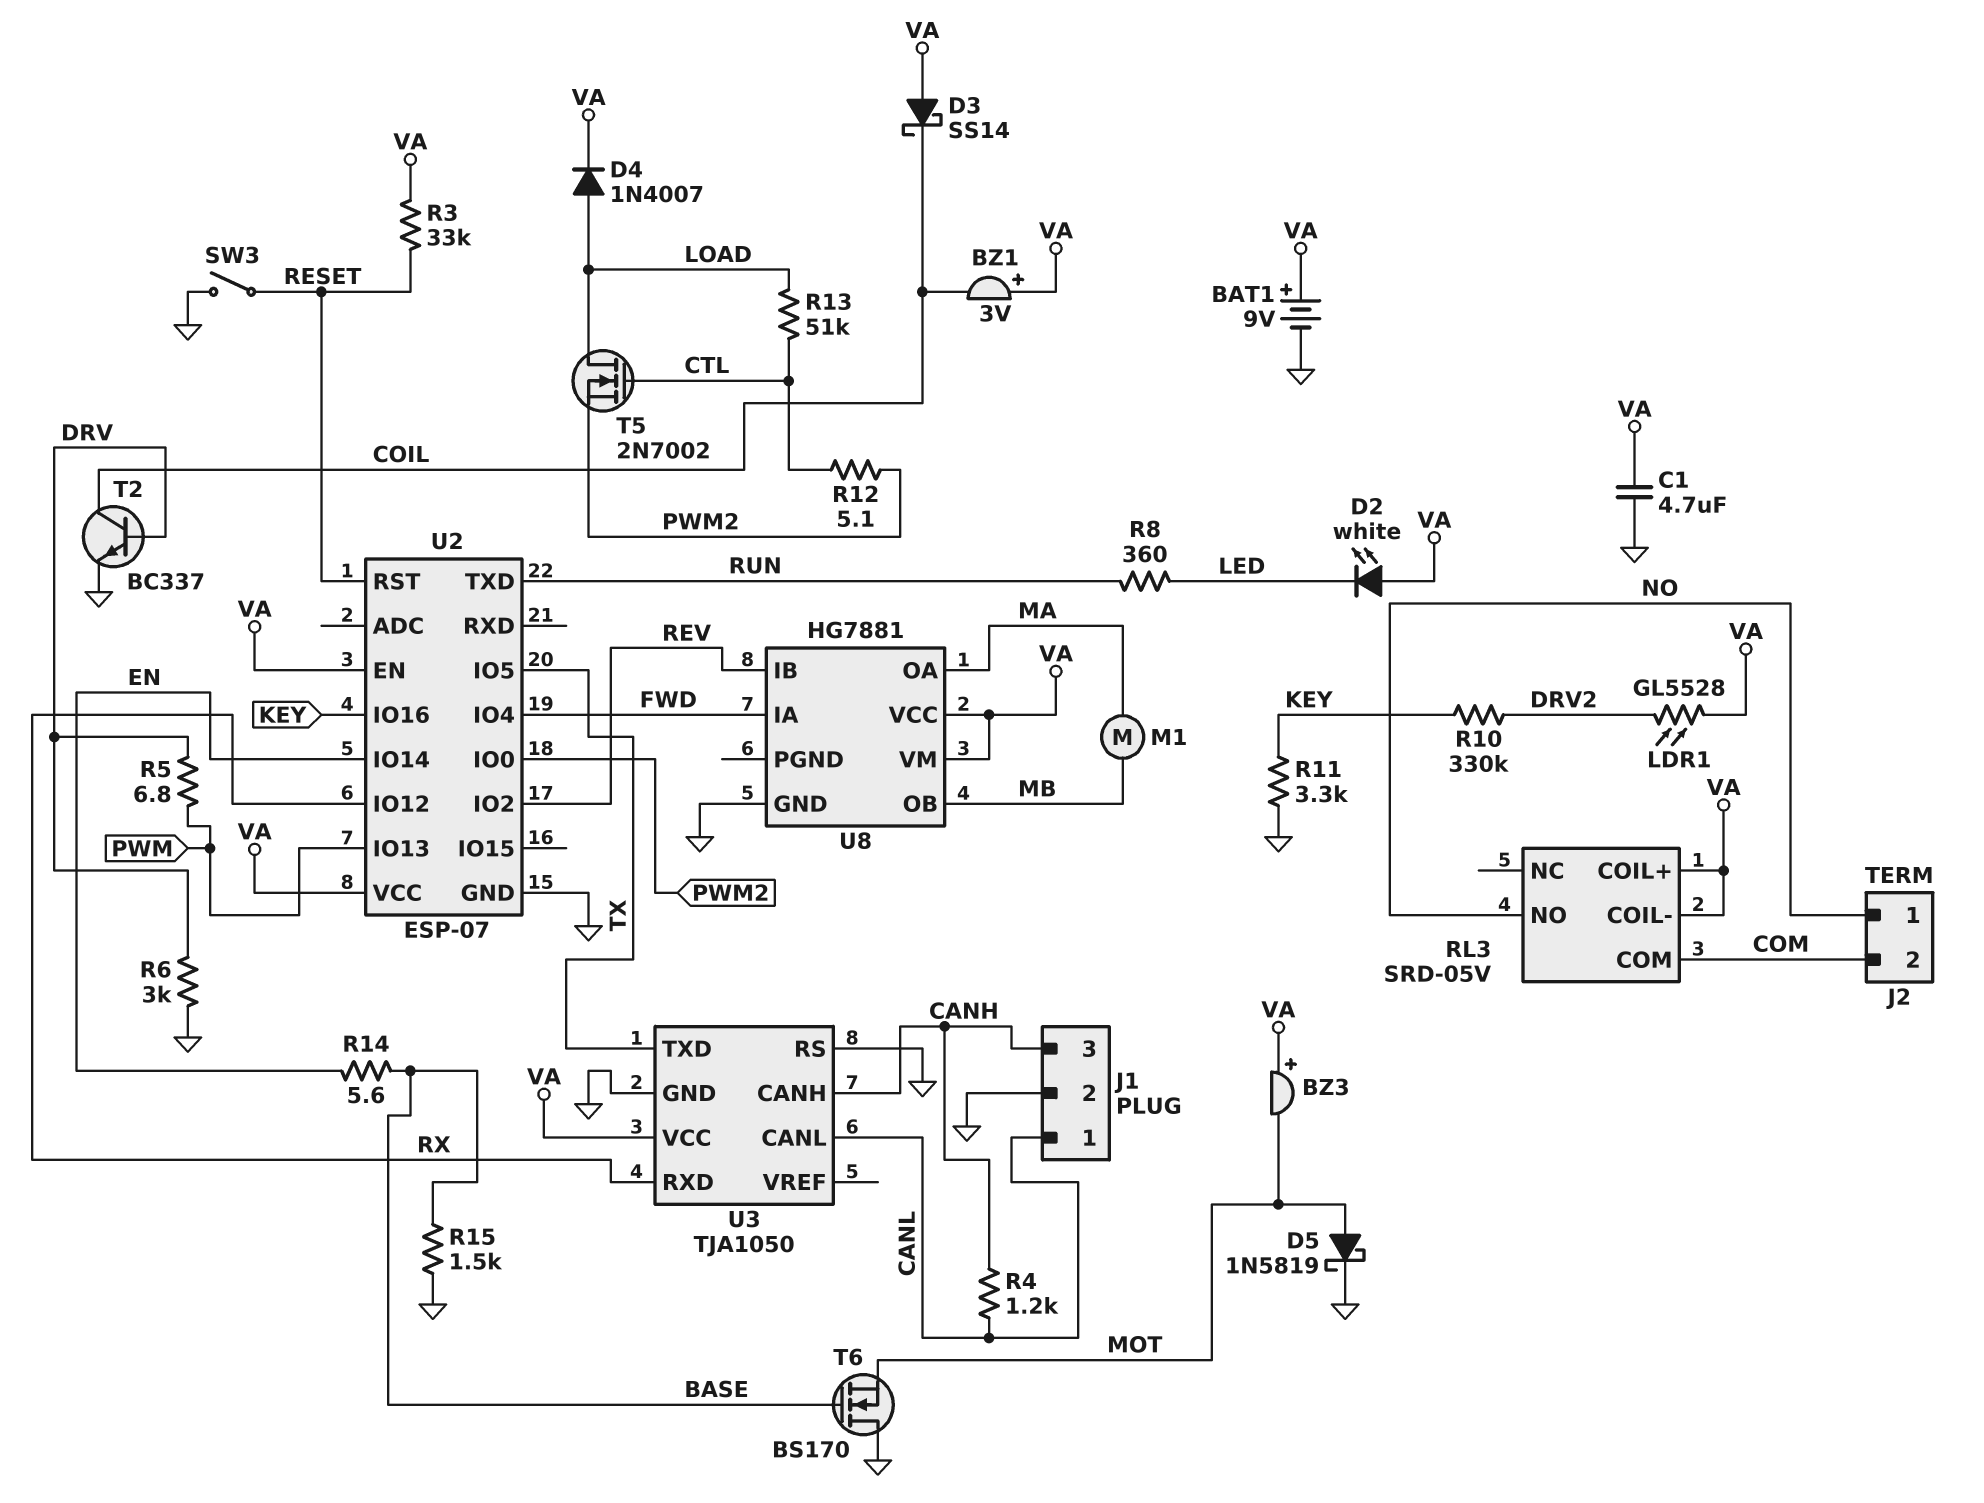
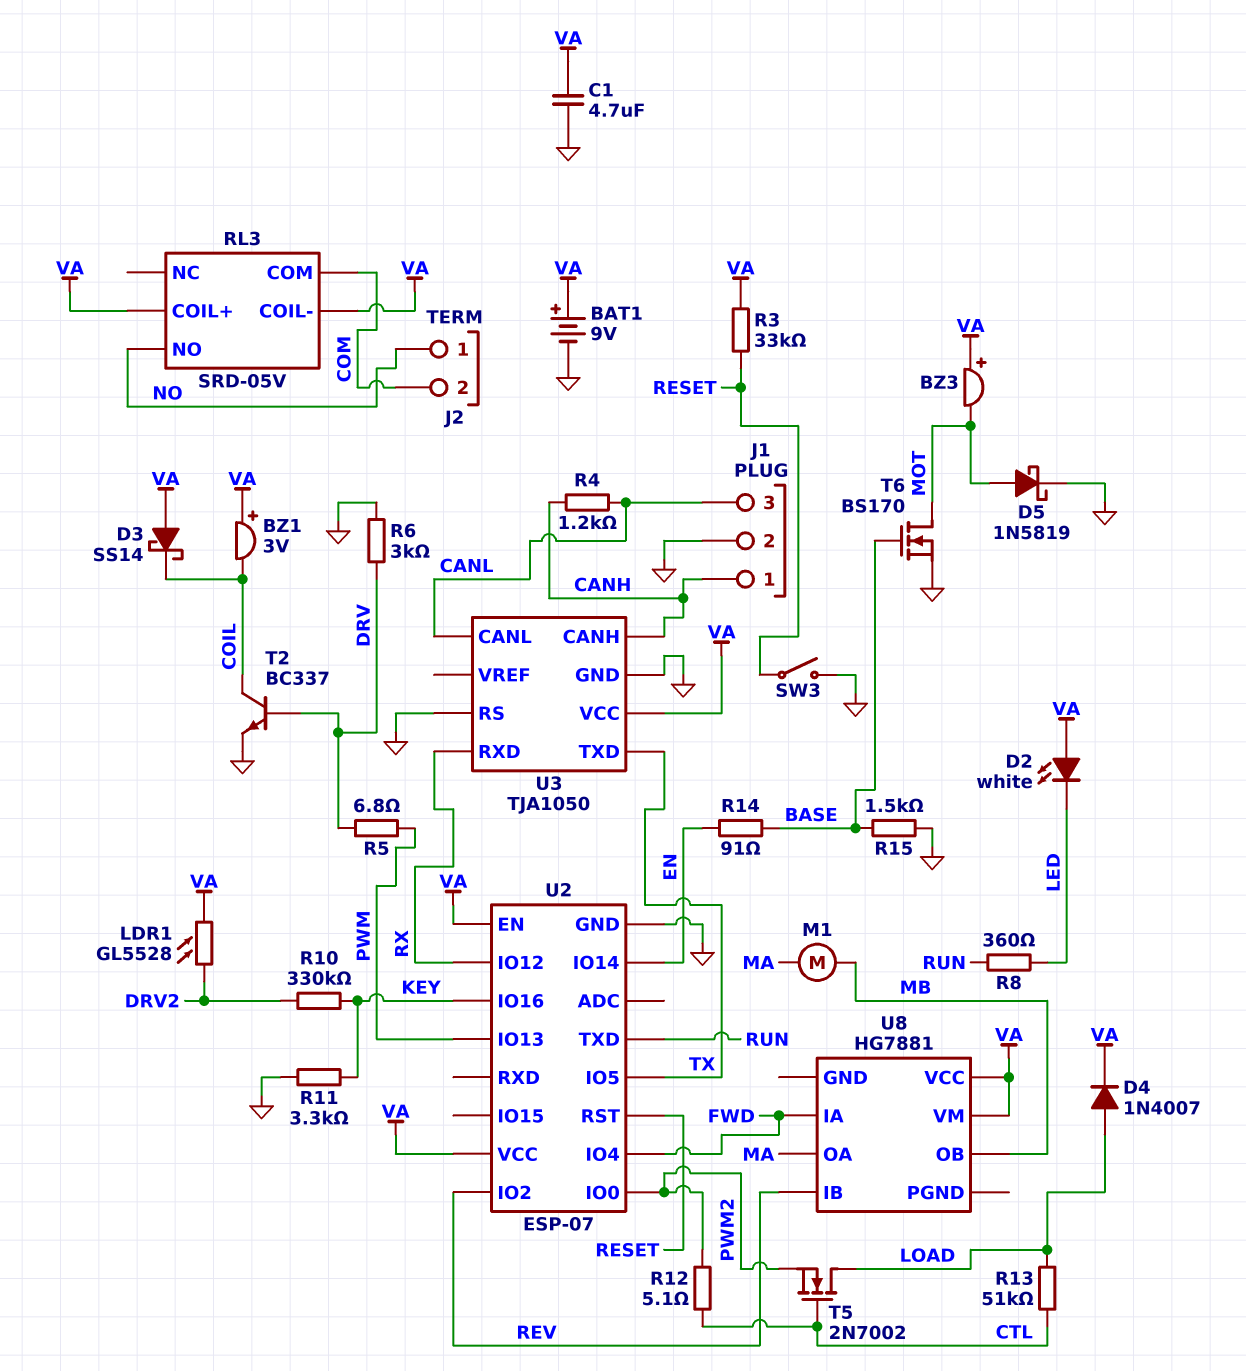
J1 pin 1: CANL -> CANH
J1 pin 3: CANH -> CANL
R14: 5.6 (BASE, EN) -> 91 (BASE, EN)
T6: NMOS BS170 (G BASE, D GND, S MOT) -> NMOS BS170 (G BASE, D MOT, S GND)
U8 pin GND: GND -> none

